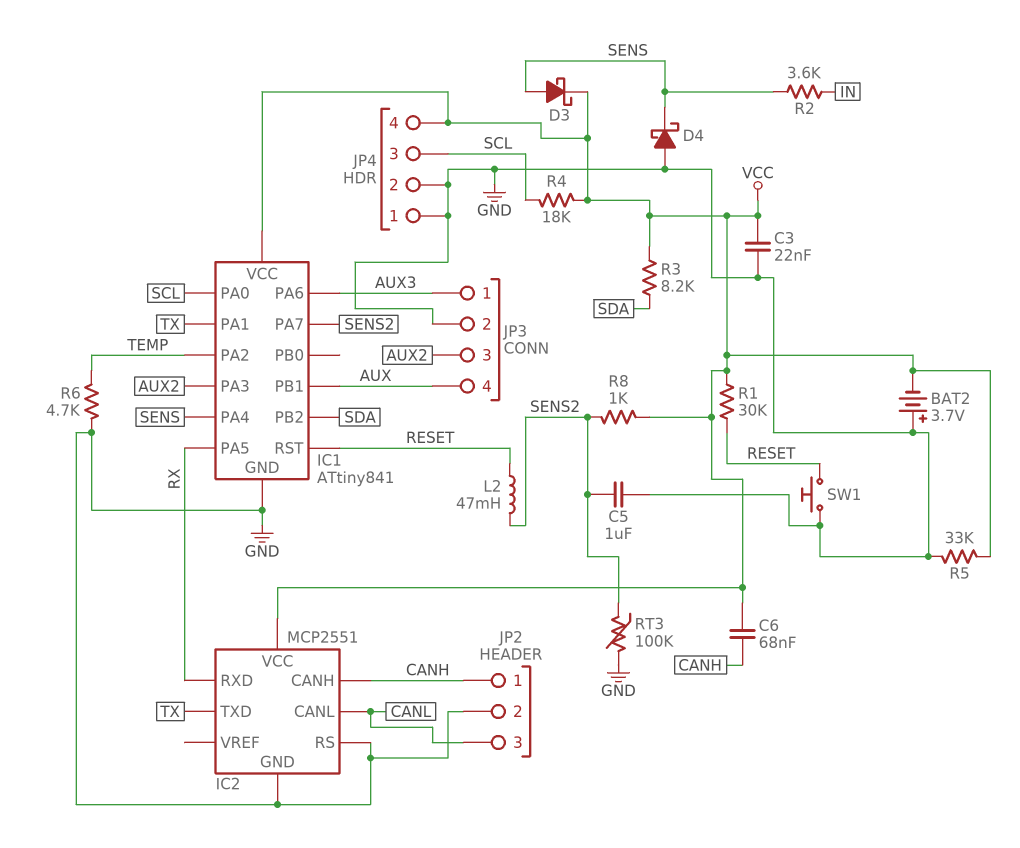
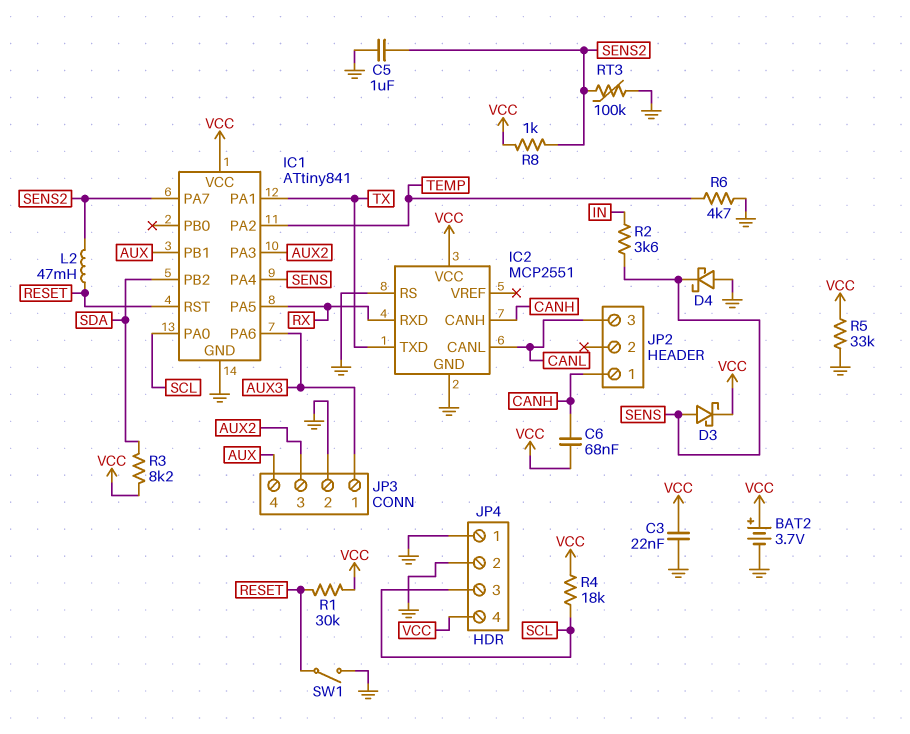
BAT2: 3.7V (plus GND, minus VCC) -> 3.7V (plus VCC, minus GND)
JP2 pin 2: GND -> none
SW1: button (GND, RESET) -> switch (GND, RESET)

